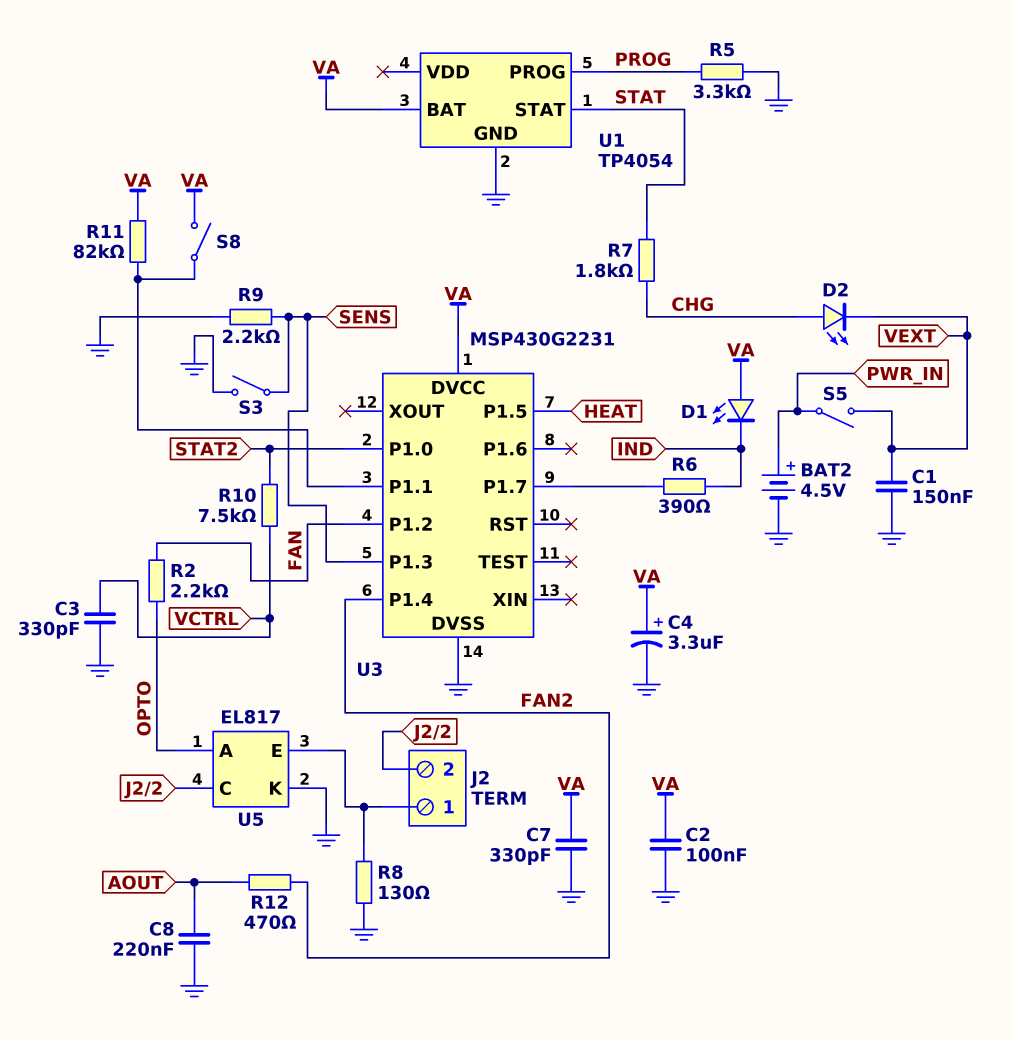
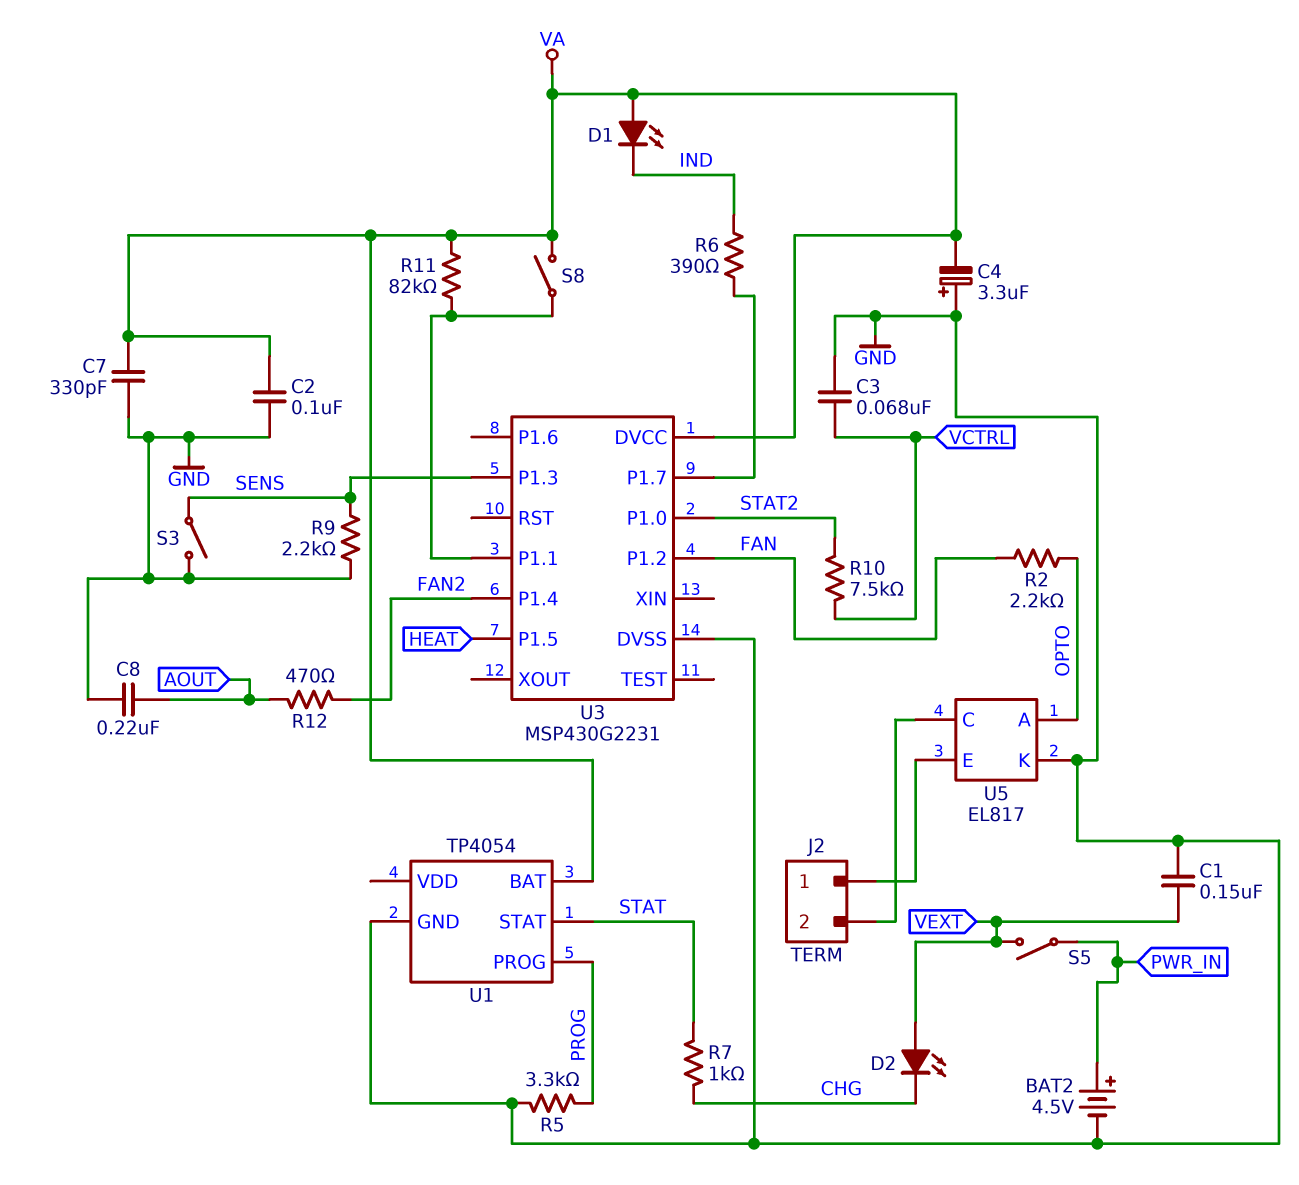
C3: 330pF (GND, VCTRL) -> 68nF (GND, VCTRL)
C4: 3.3uF (plus VA, minus GND) -> 3.3uF (plus GND, minus VA)
D2: LED (A CHG, K VEXT) -> LED (A VEXT, K CHG)
R7: 1.8k (CHG, STAT) -> 1k (CHG, STAT)
R8: 130 (GND, J2/1) -> none

